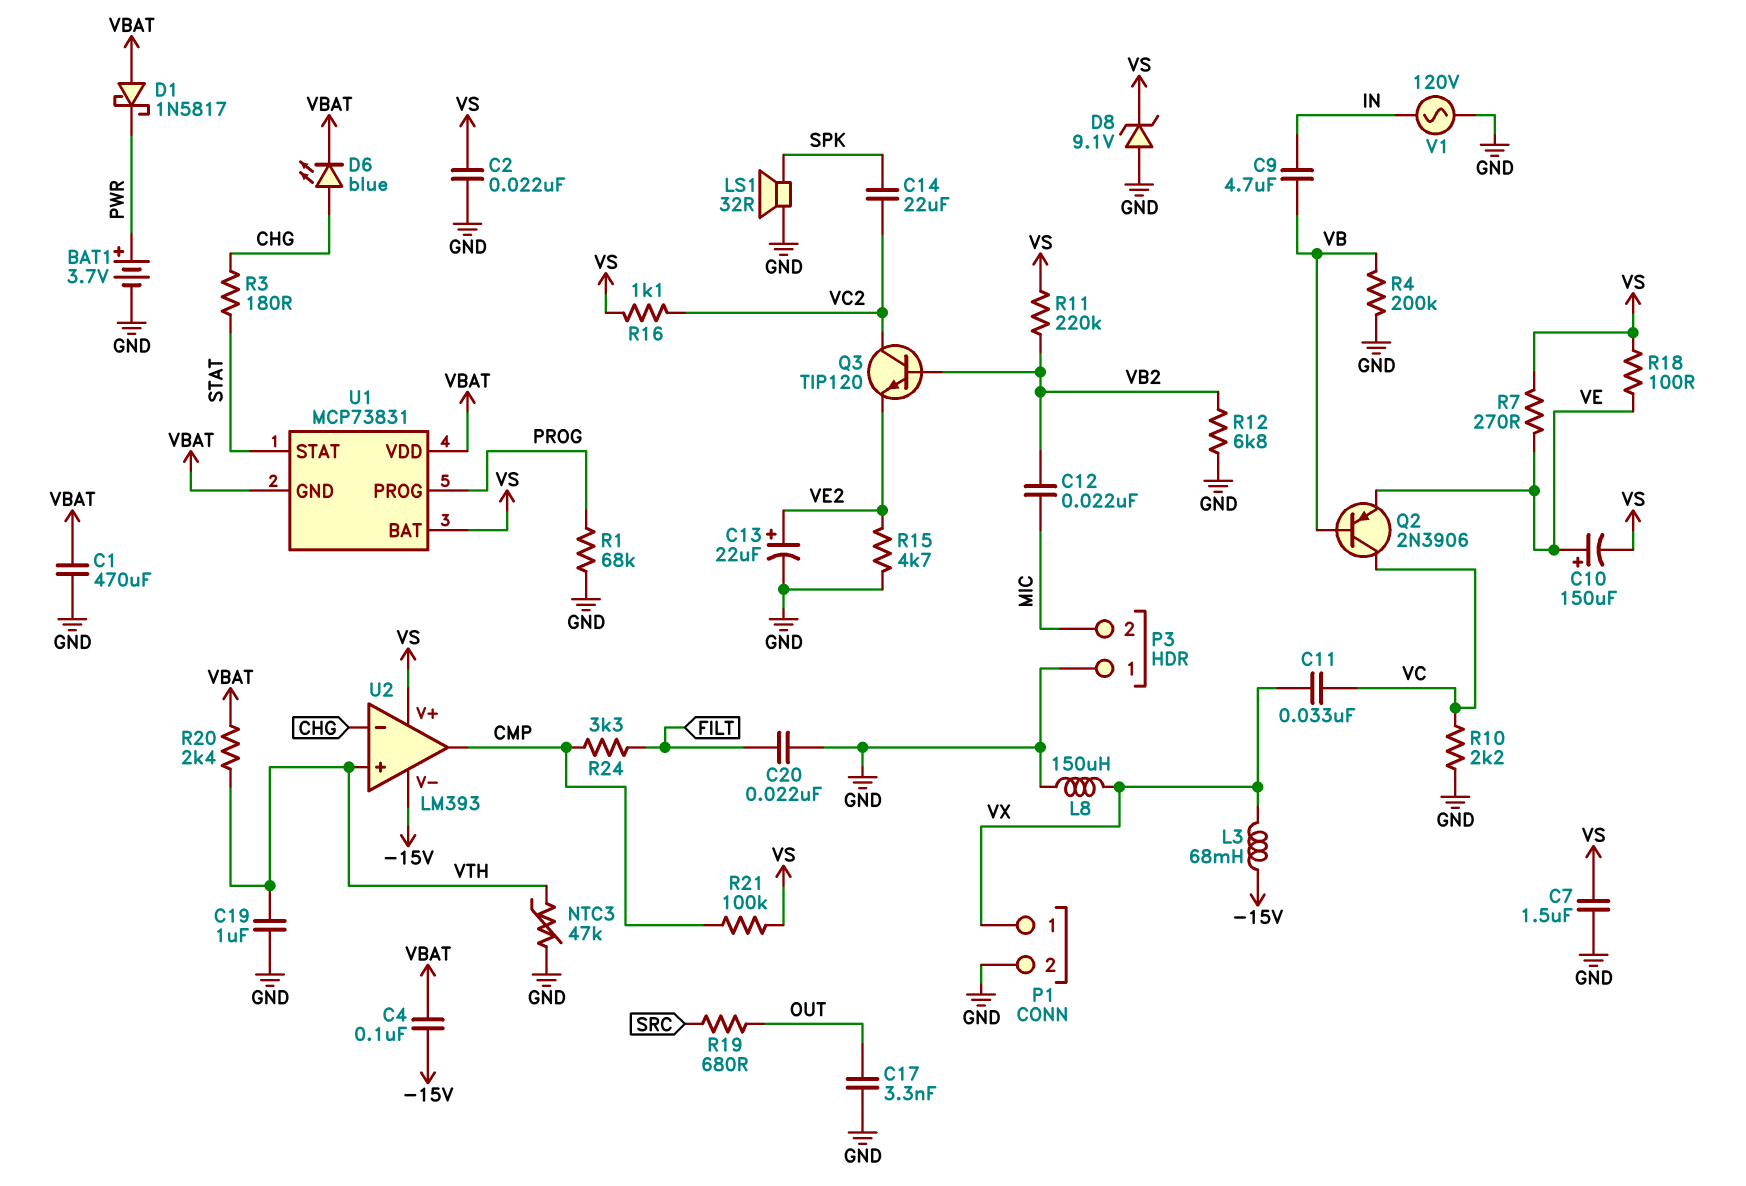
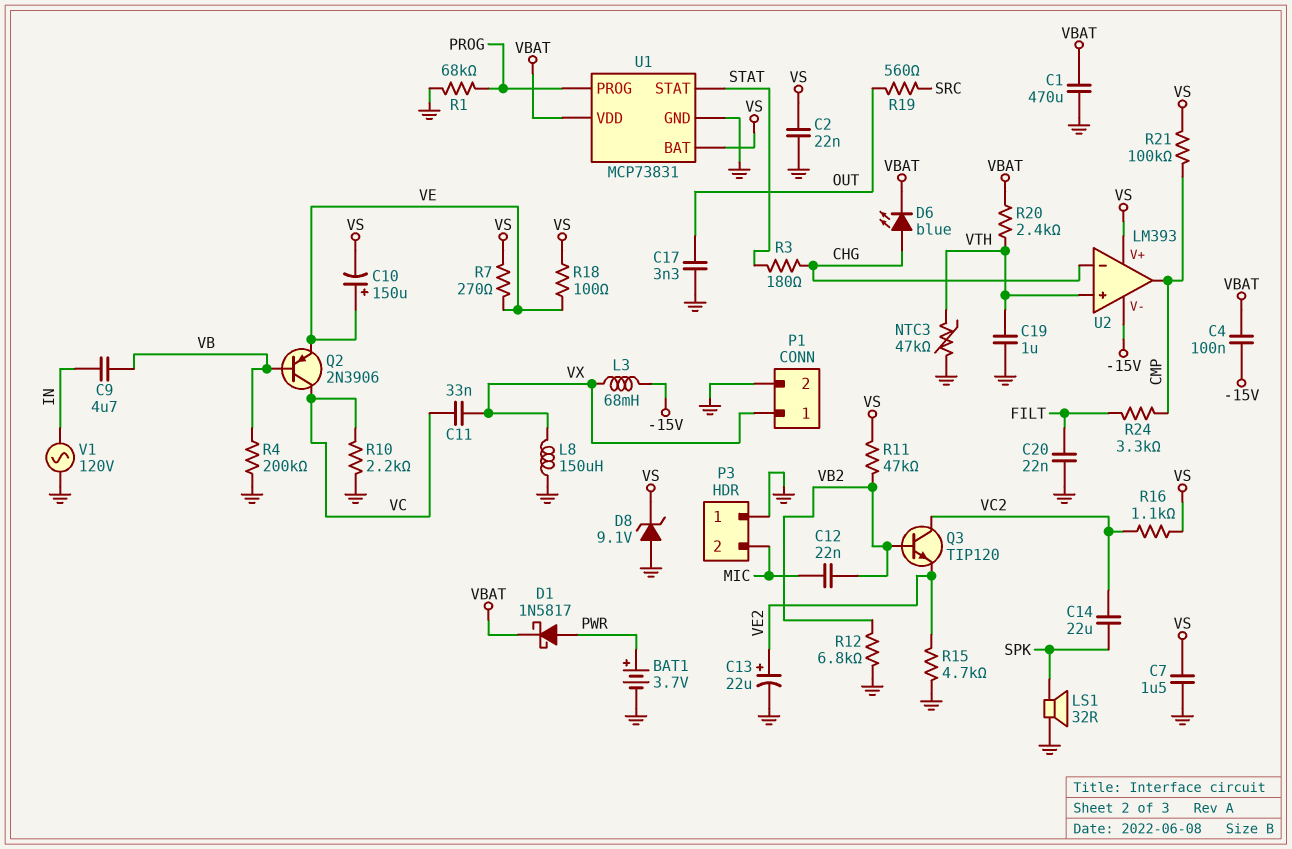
D1: schottky 1N5817 (A VBAT, K PWR) -> schottky 1N5817 (A PWR, K VBAT)
R11: 220k (VB2, VS) -> 47k (VB2, VS)
R19: 680 (OUT, SRC) -> 560 (OUT, SRC)
U1 pin GND: VBAT -> GND

